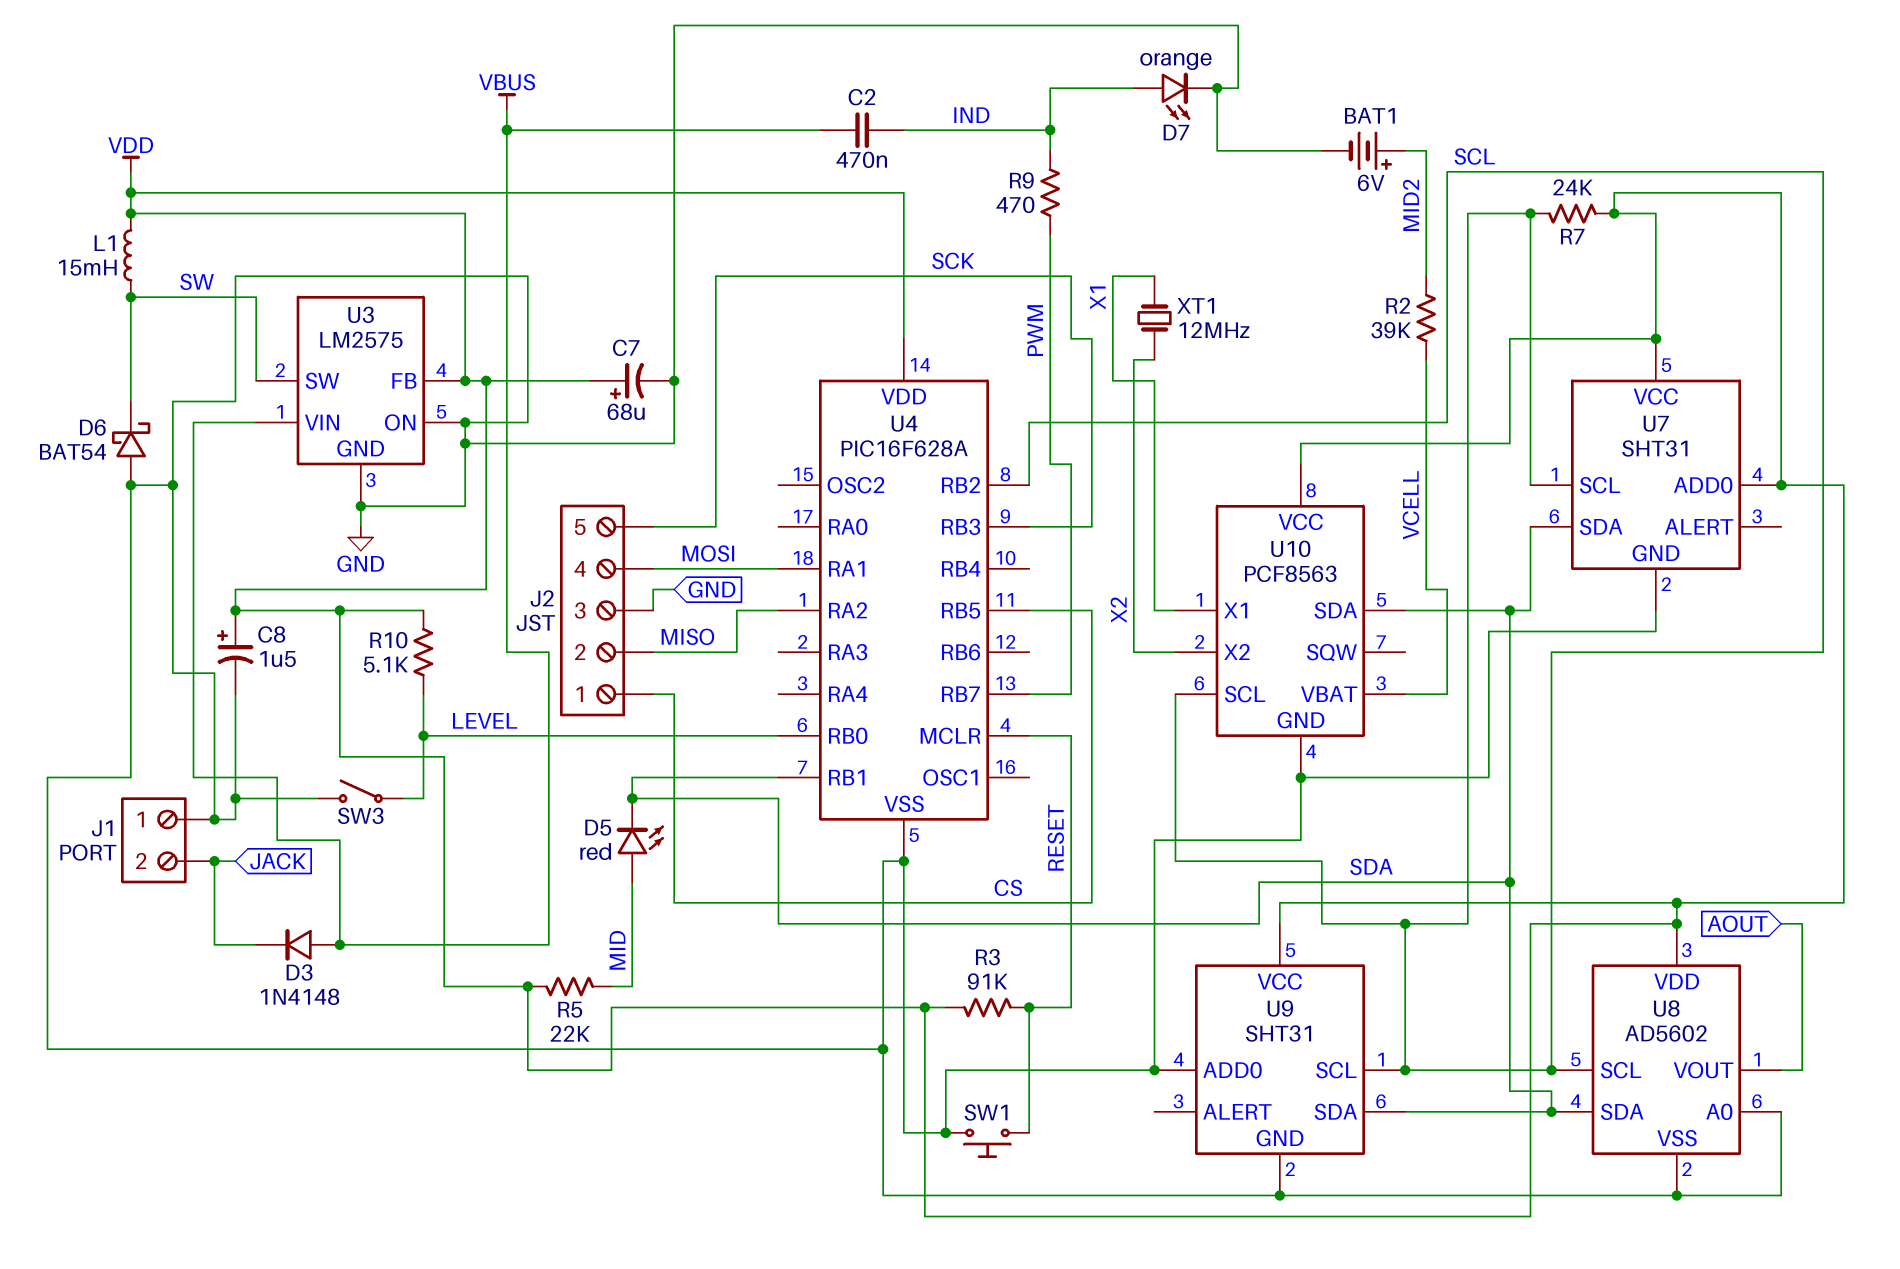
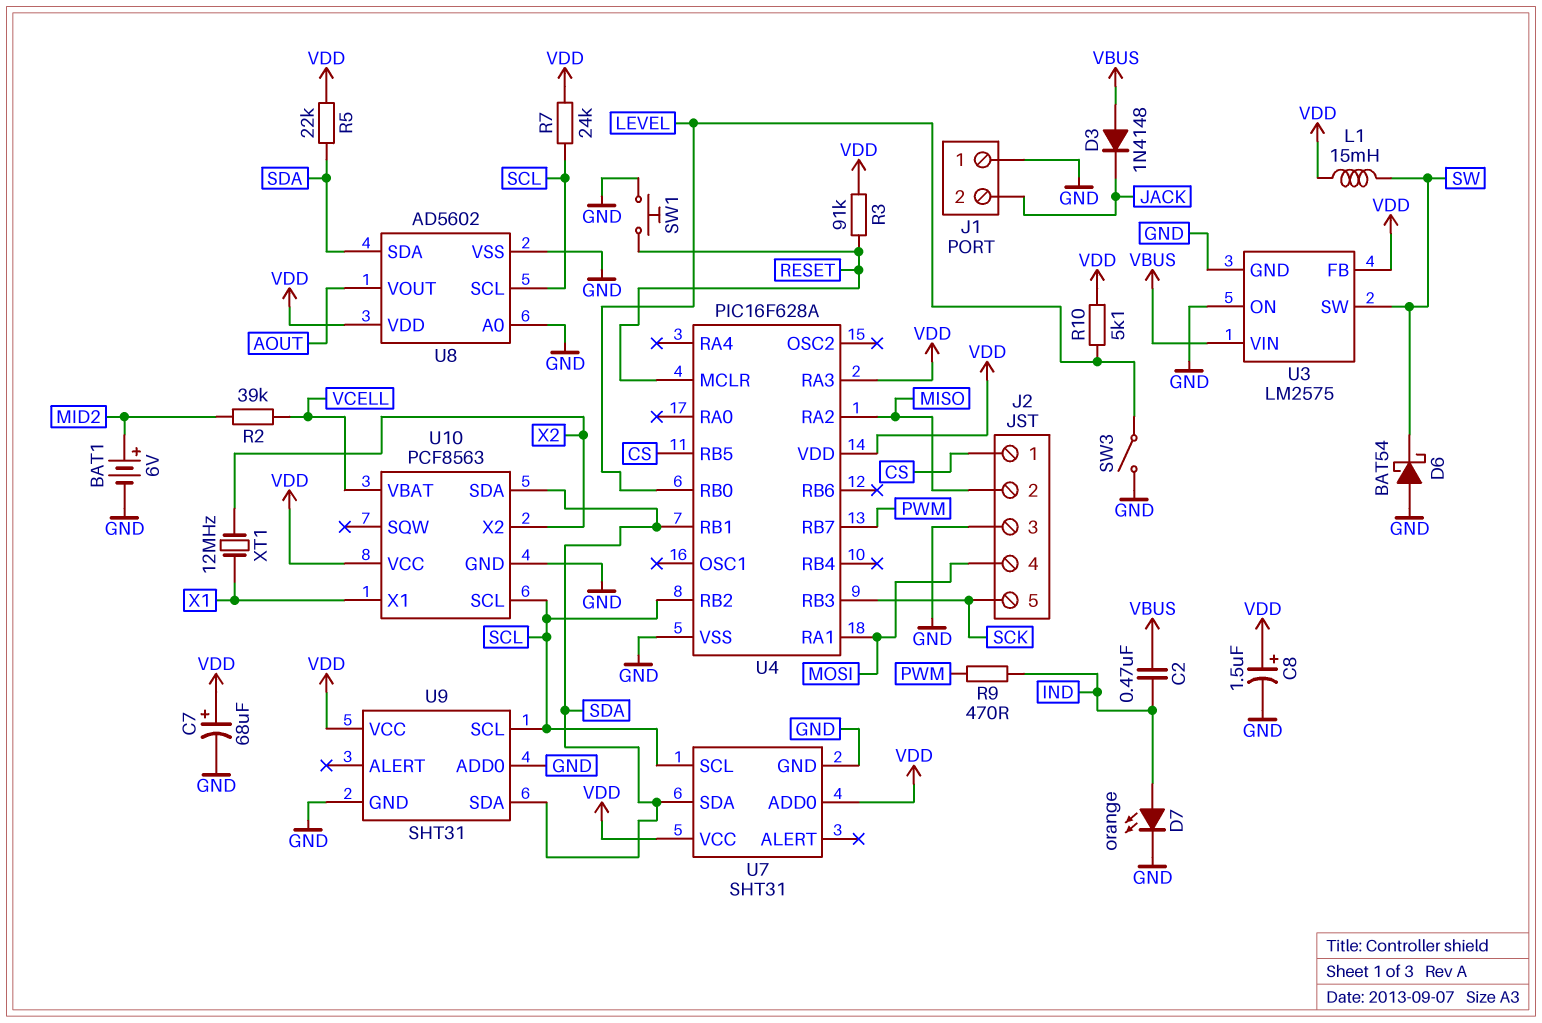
D5: LED red (A MID, K SDA) -> none
R5: 22k (MID, VDD) -> 22k (SDA, VDD)
U4 pin RA3: none -> VDD

